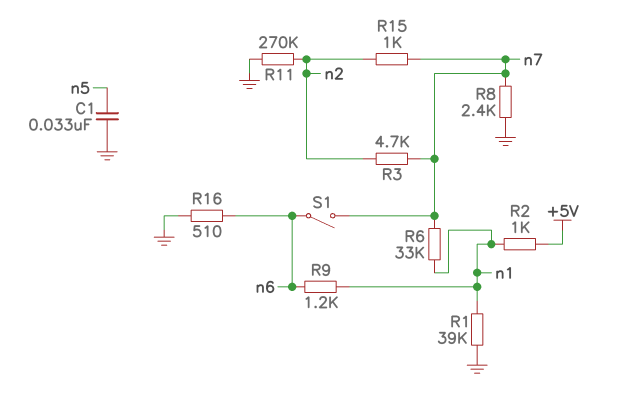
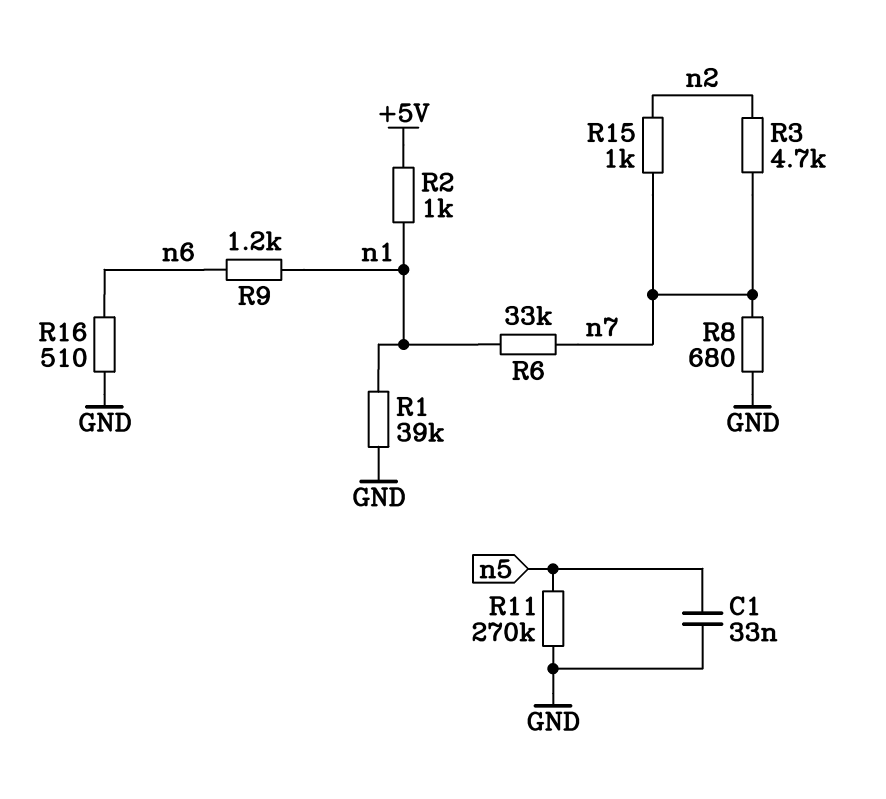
R8: 2.4k (GND, n7) -> 680 (GND, n7)
R11: 270k (GND, n2) -> 270k (GND, n5)
S1: switch (n6, n7) -> none

